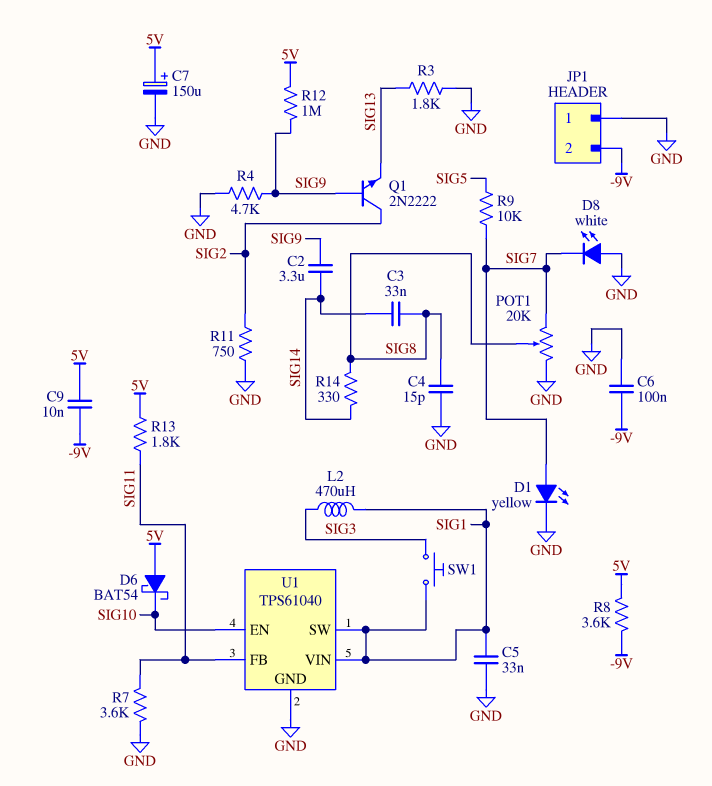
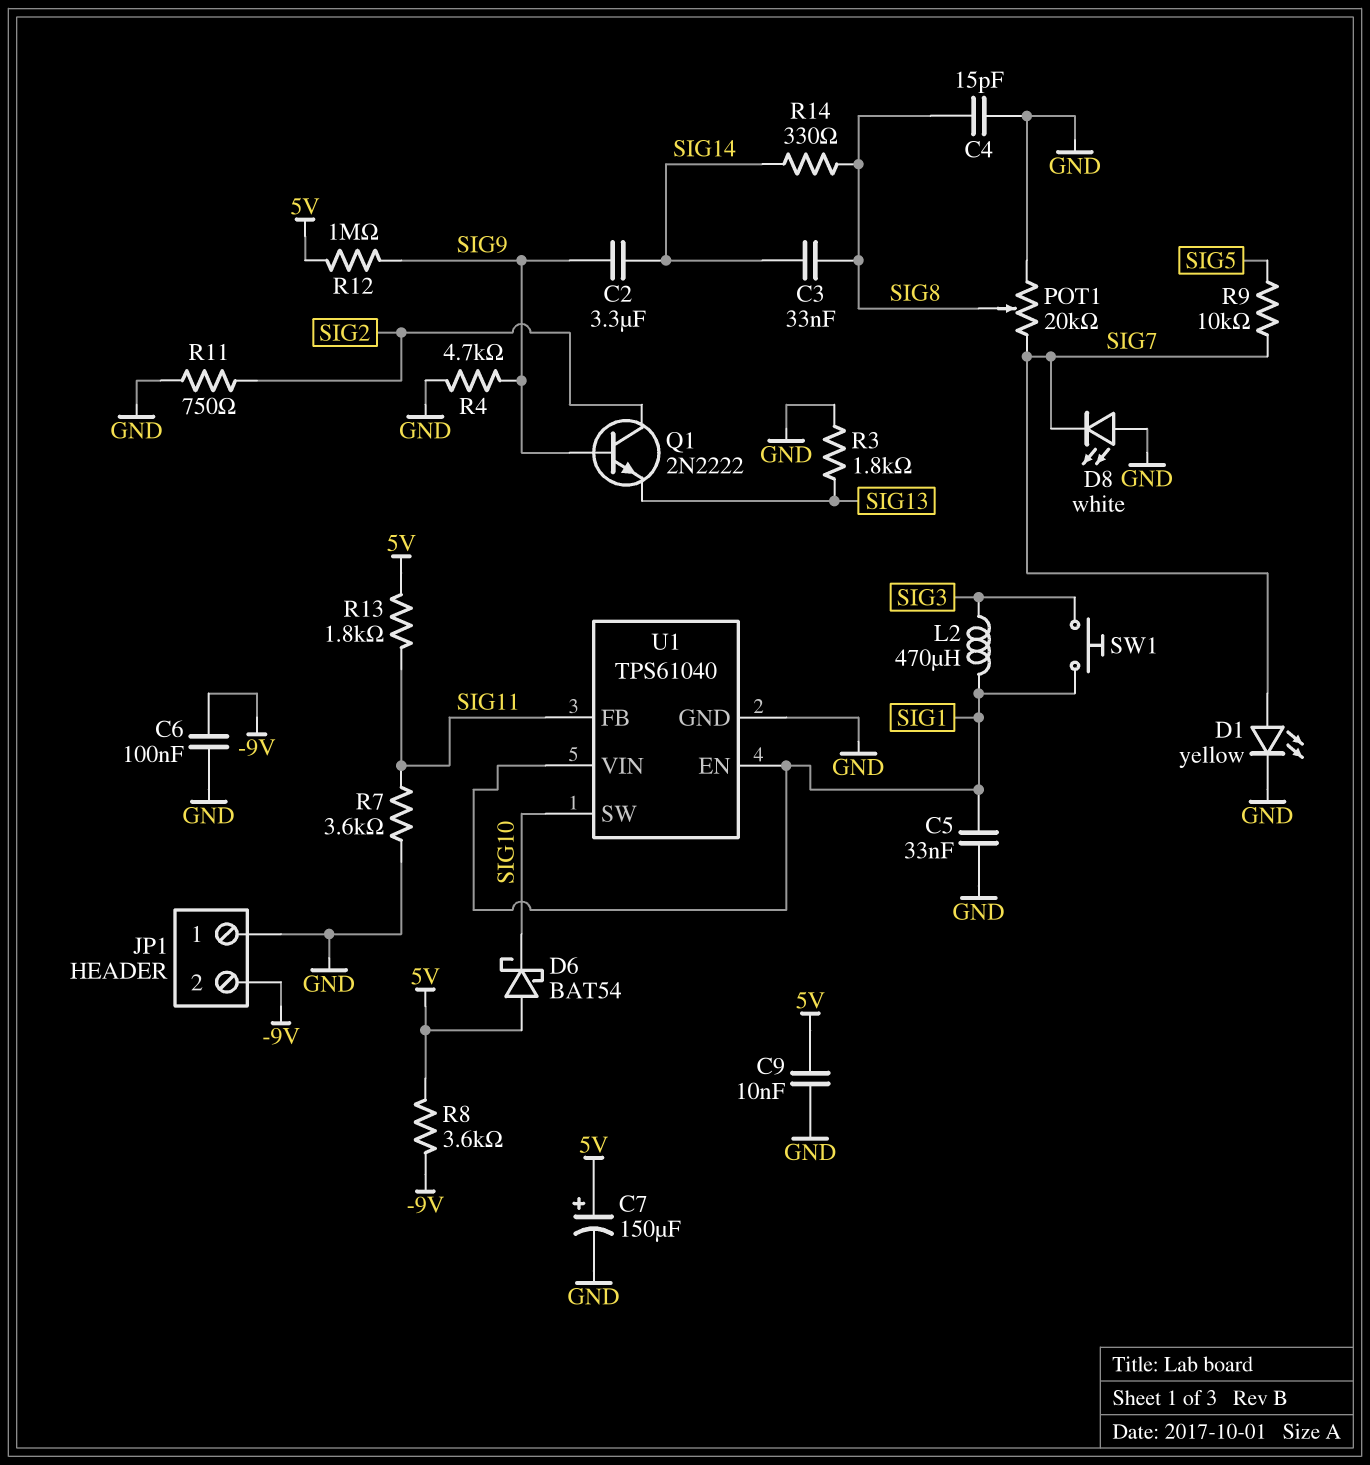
C9: 10nF (-9V, 5V) -> 10nF (5V, GND)
U1 pin EN: SIG10 -> SIG1
U1 pin SW: SIG1 -> SIG10

